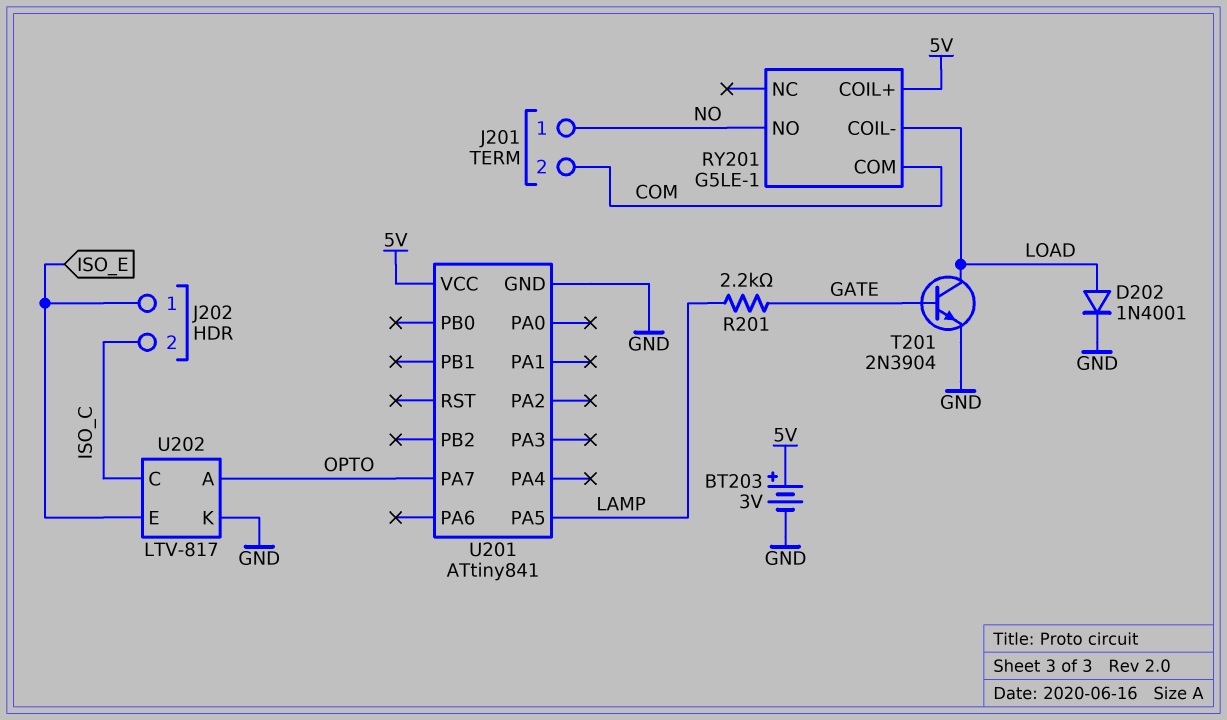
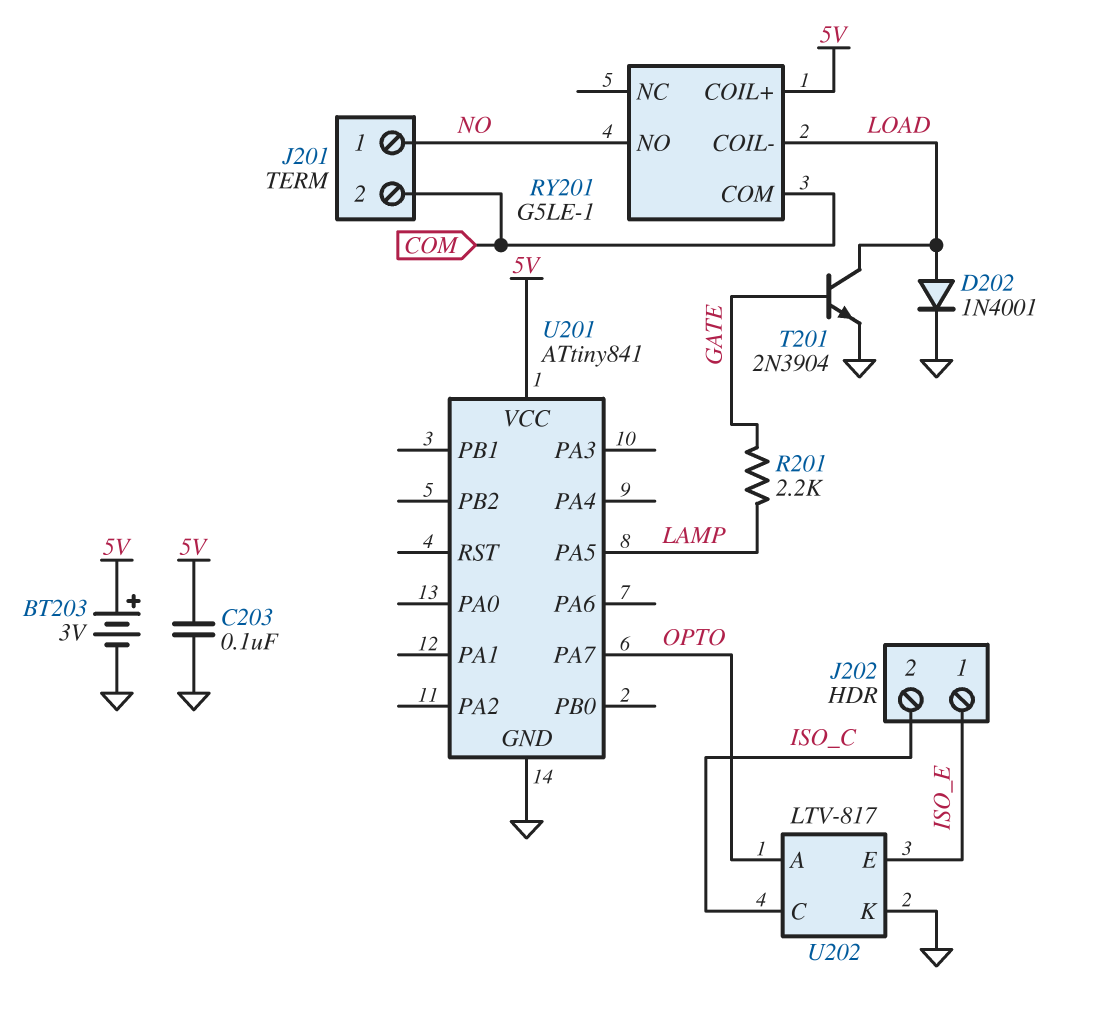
C203: none -> 100nF (5V, GND)

